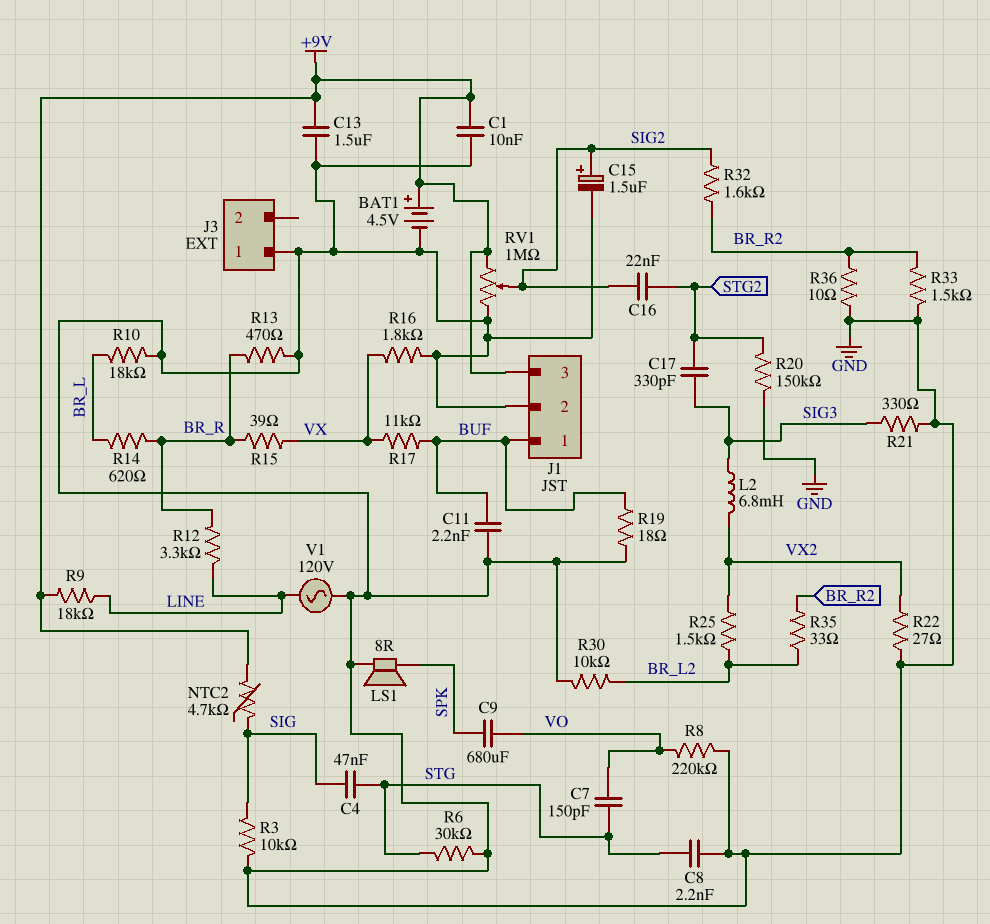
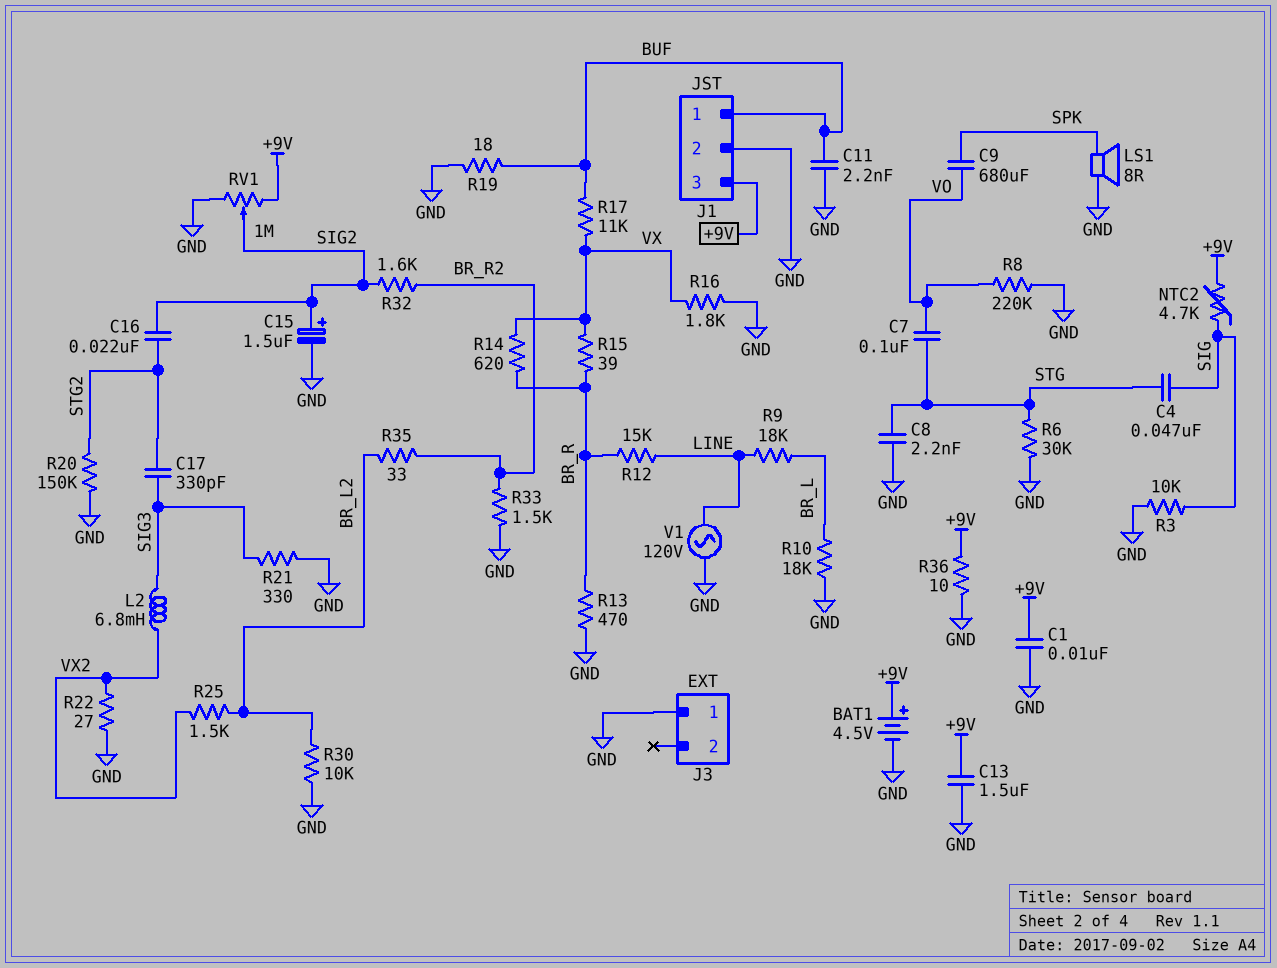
C7: 150pF (STG, VO) -> 100nF (STG, VO)
R9: 18k (+9V, LINE) -> 18k (BR_L, LINE)
R12: 3.3k (BR_R, LINE) -> 15k (BR_R, LINE)
R14: 620 (BR_L, BR_R) -> 620 (BR_R, VX)
R36: 10 (BR_R2, GND) -> 10 (+9V, GND)

